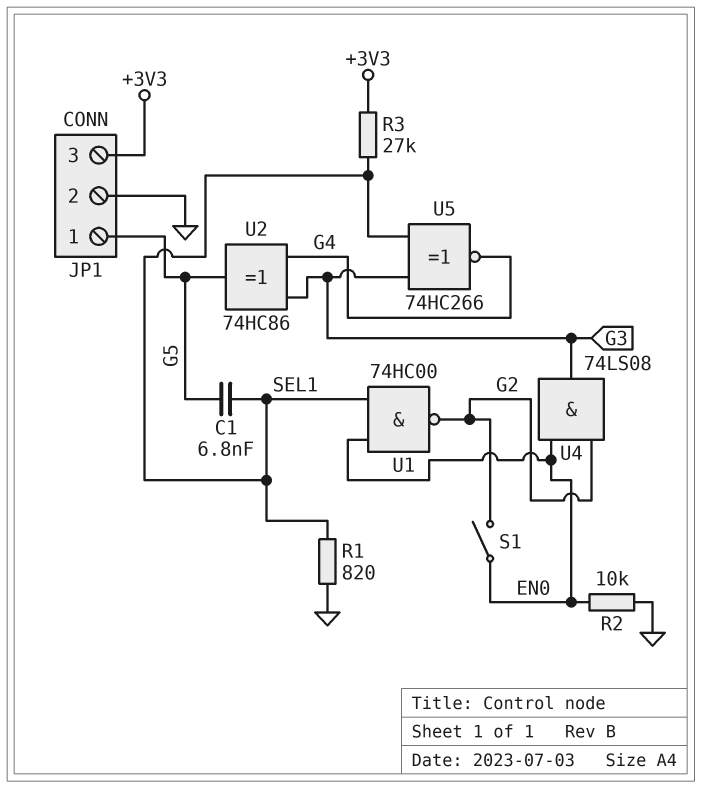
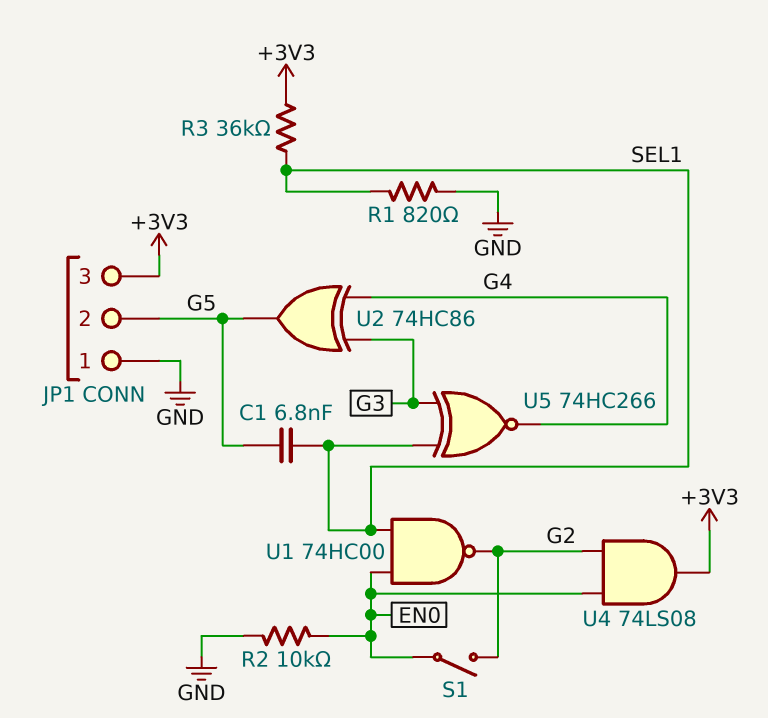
JP1 pin 1: G5 -> GND
JP1 pin 2: GND -> G5
R3: 27k (+3V3, SEL1) -> 36k (+3V3, SEL1)
U4: AND 74LS08 (in EN0, in G2, out G3) -> AND 74LS08 (in EN0, in G2, out +3V3)

